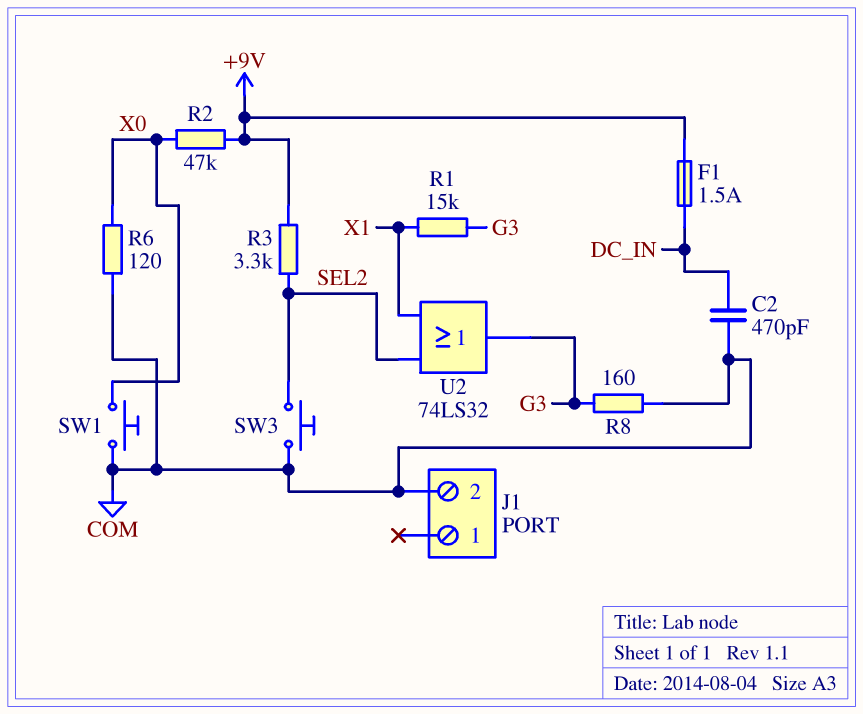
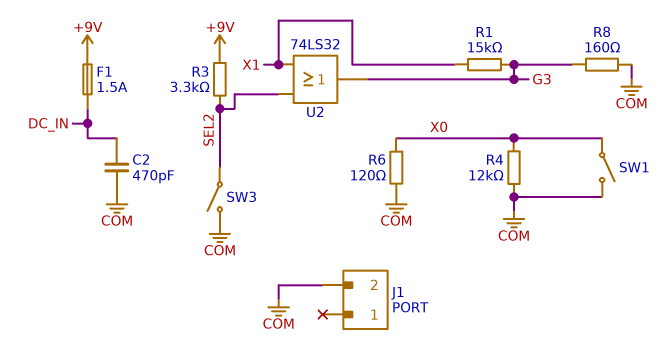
R2: 47k (+9V, X0) -> none
R4: none -> 12k (COM, X0)
SW1: button (COM, X0) -> switch (COM, X0)
SW3: button (COM, SEL2) -> switch (COM, SEL2)

